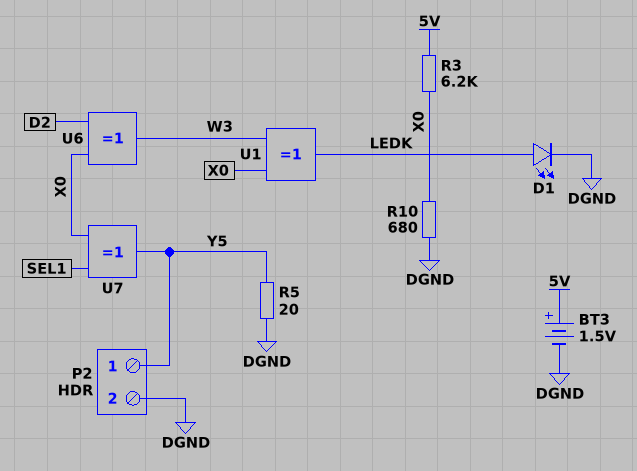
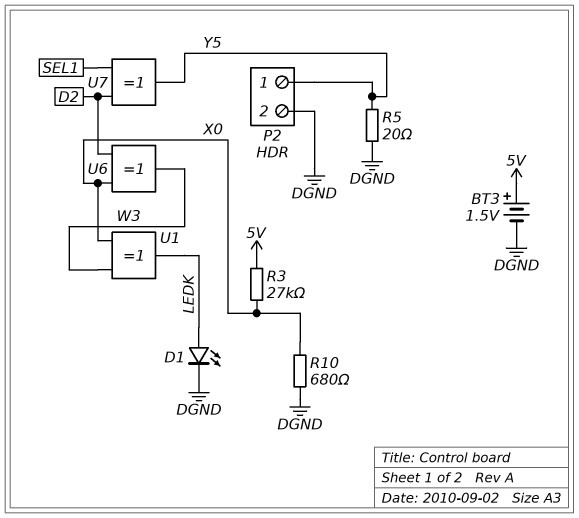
R3: 6.2k (5V, X0) -> 27k (5V, X0)
U7: XOR (in SEL1, in X0, out Y5) -> XOR (in D2, in SEL1, out Y5)

